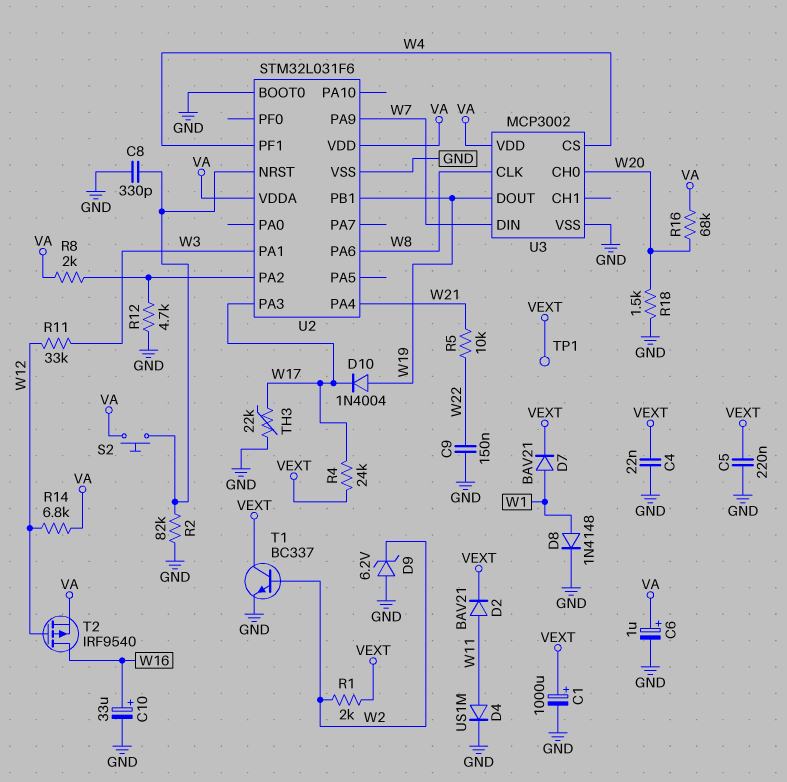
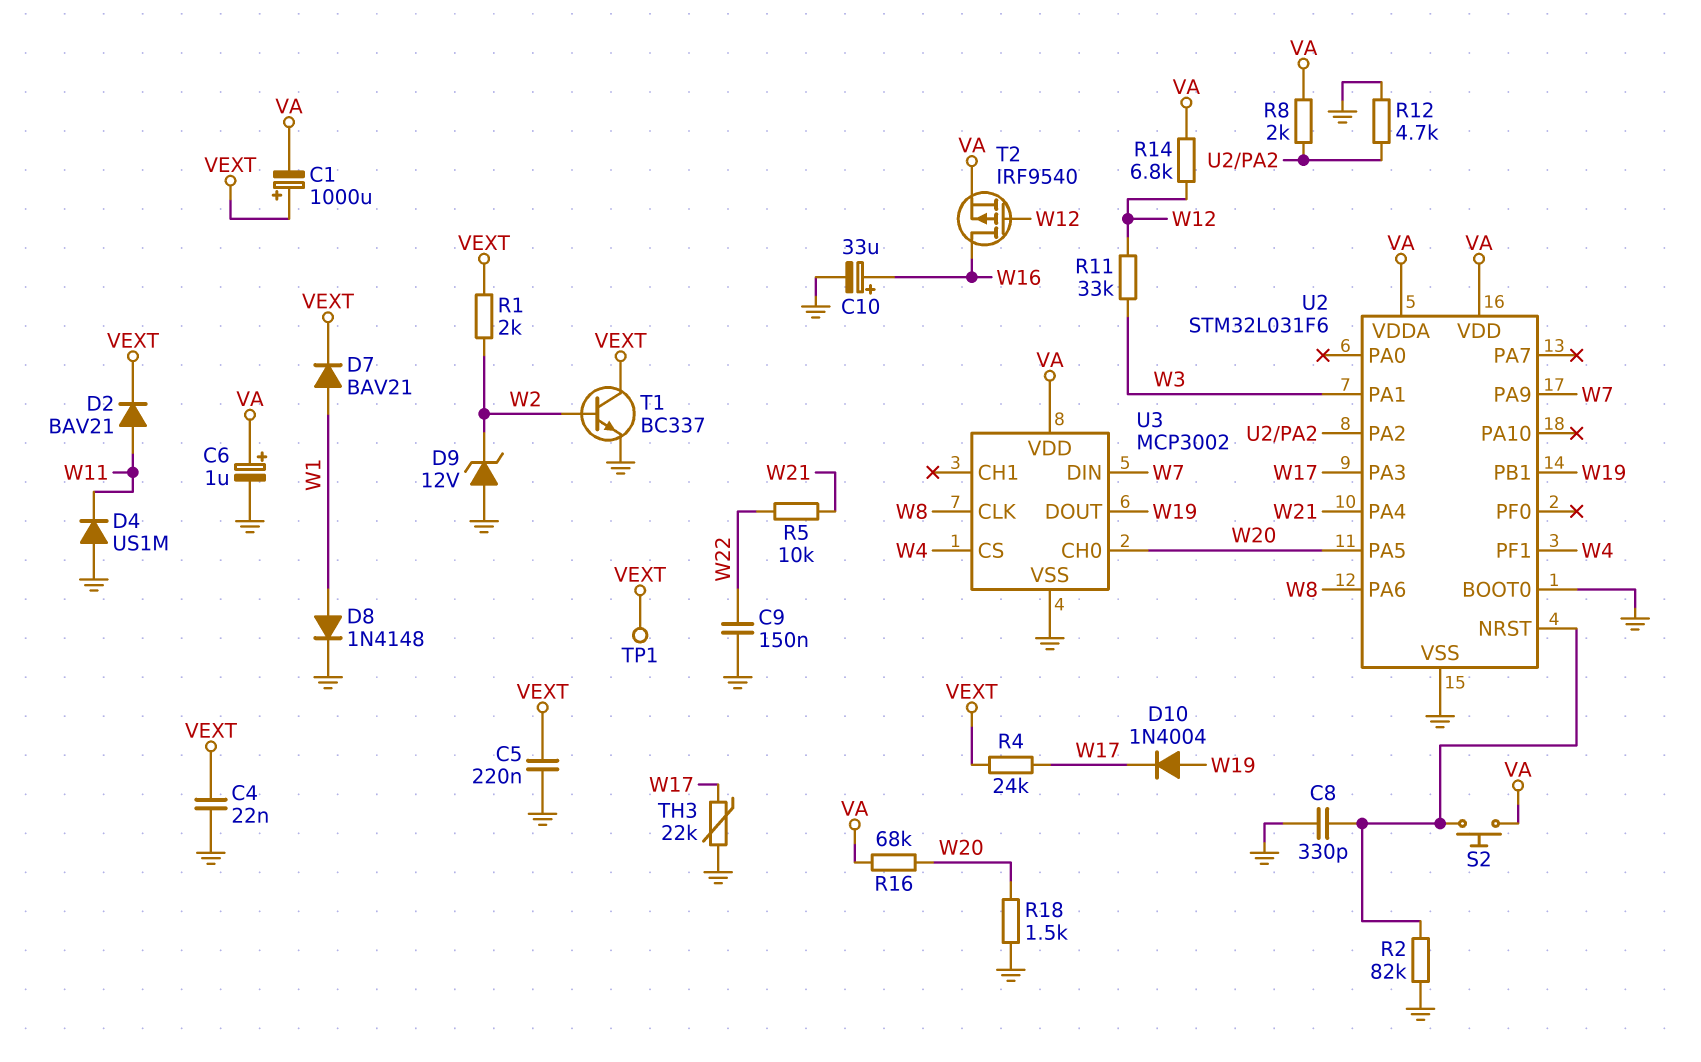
C1: 1000uF (plus VEXT, minus GND) -> 1000uF (plus VEXT, minus VA)
D4: diode US1M (A W11, K GND) -> diode US1M (A GND, K W11)
D9: zener 6.2V (A GND, K W2) -> zener 12V (A GND, K W2)
U2 pin PA5: none -> W20

